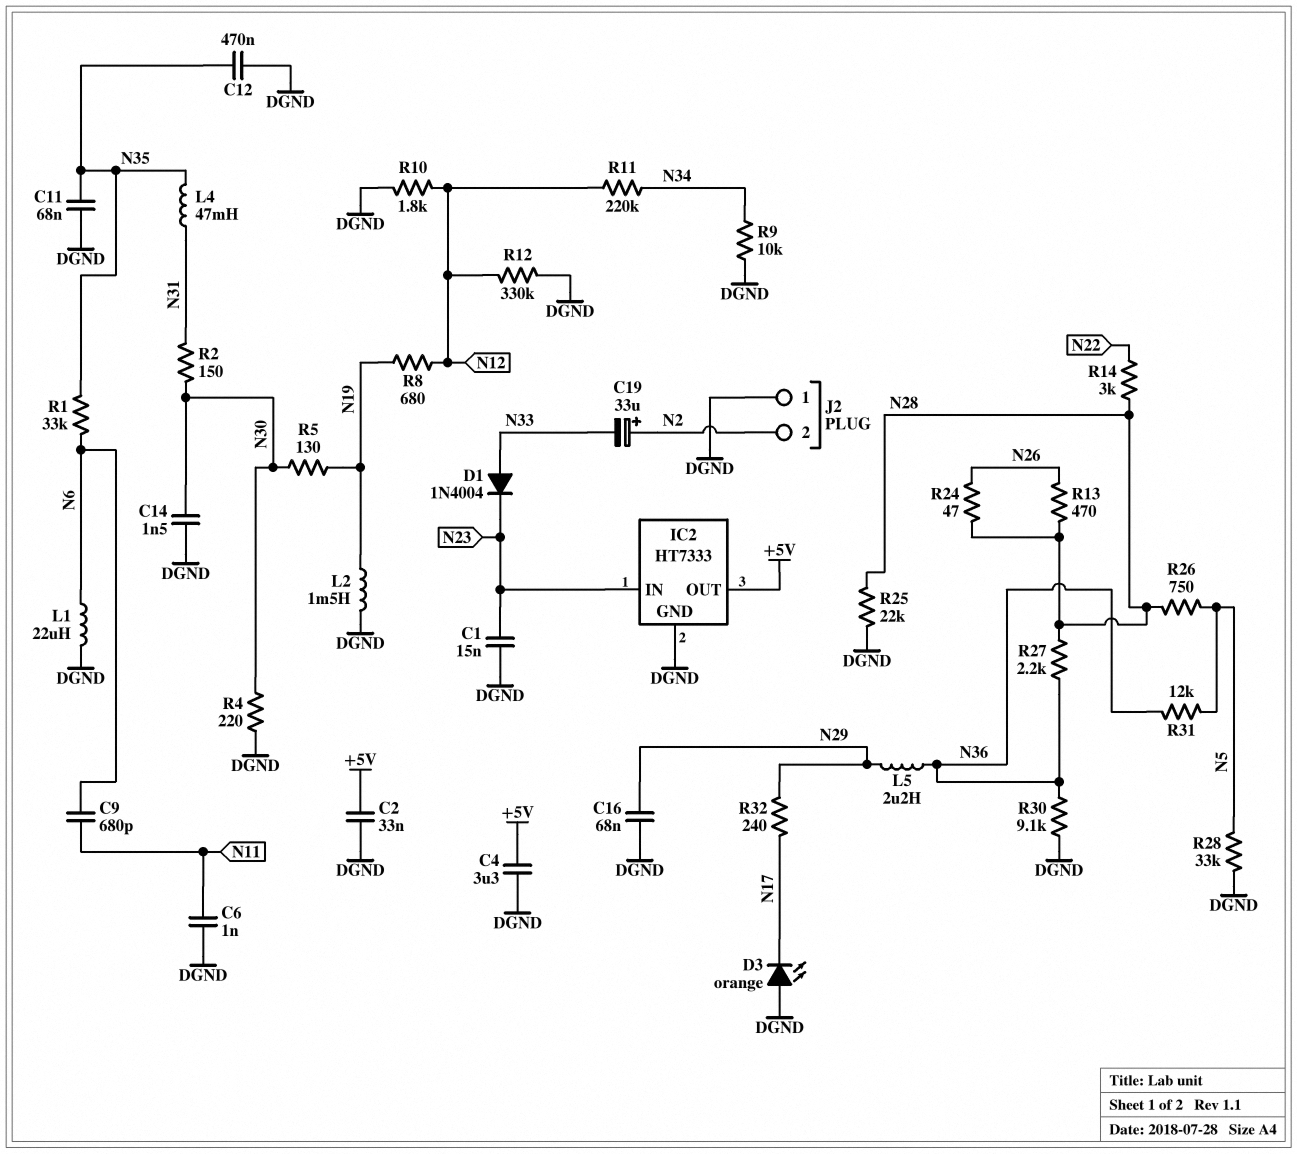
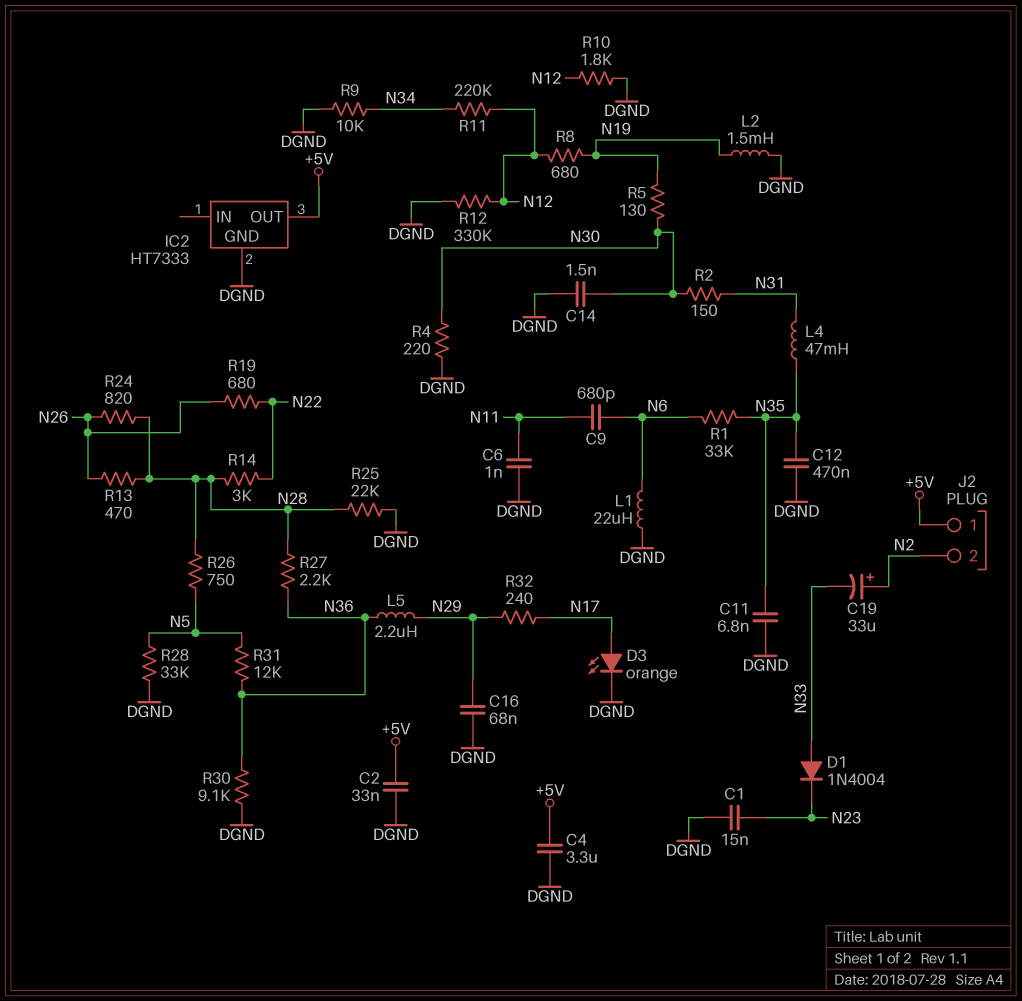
C11: 68nF (DGND, N35) -> 6.8nF (DGND, N35)
D3: LED orange (A DGND, K N17) -> LED orange (A N17, K DGND)
IC2 pin IN: N23 -> none
J2 pin 1: DGND -> +5V
R19: none -> 680 (N22, N26)
R24: 47 (N26, N28) -> 820 (N26, N28)

